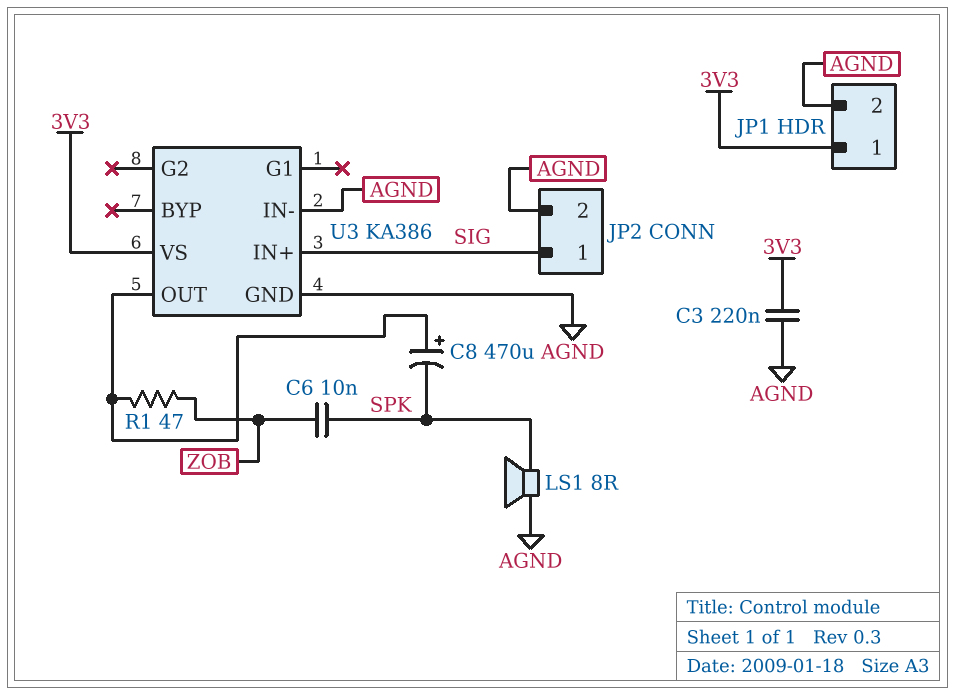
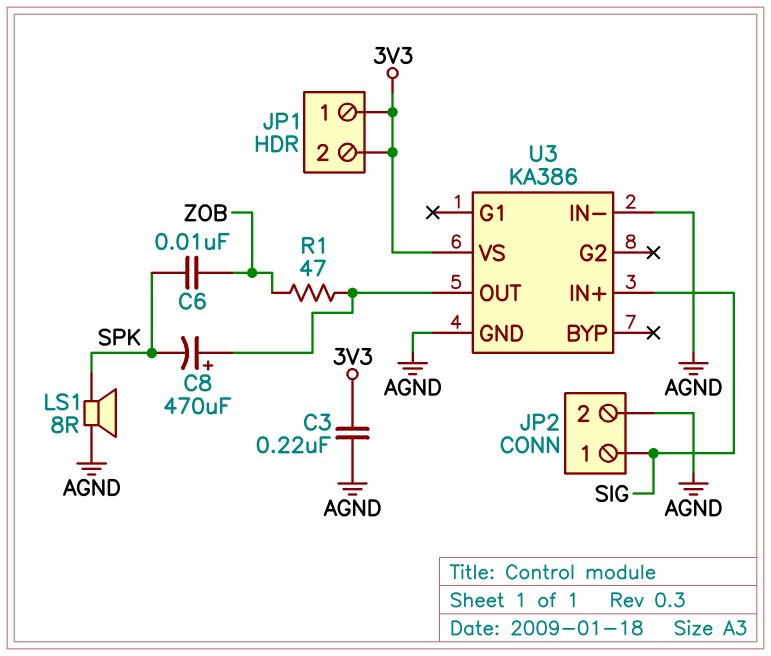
JP1 pin 2: AGND -> 3V3

